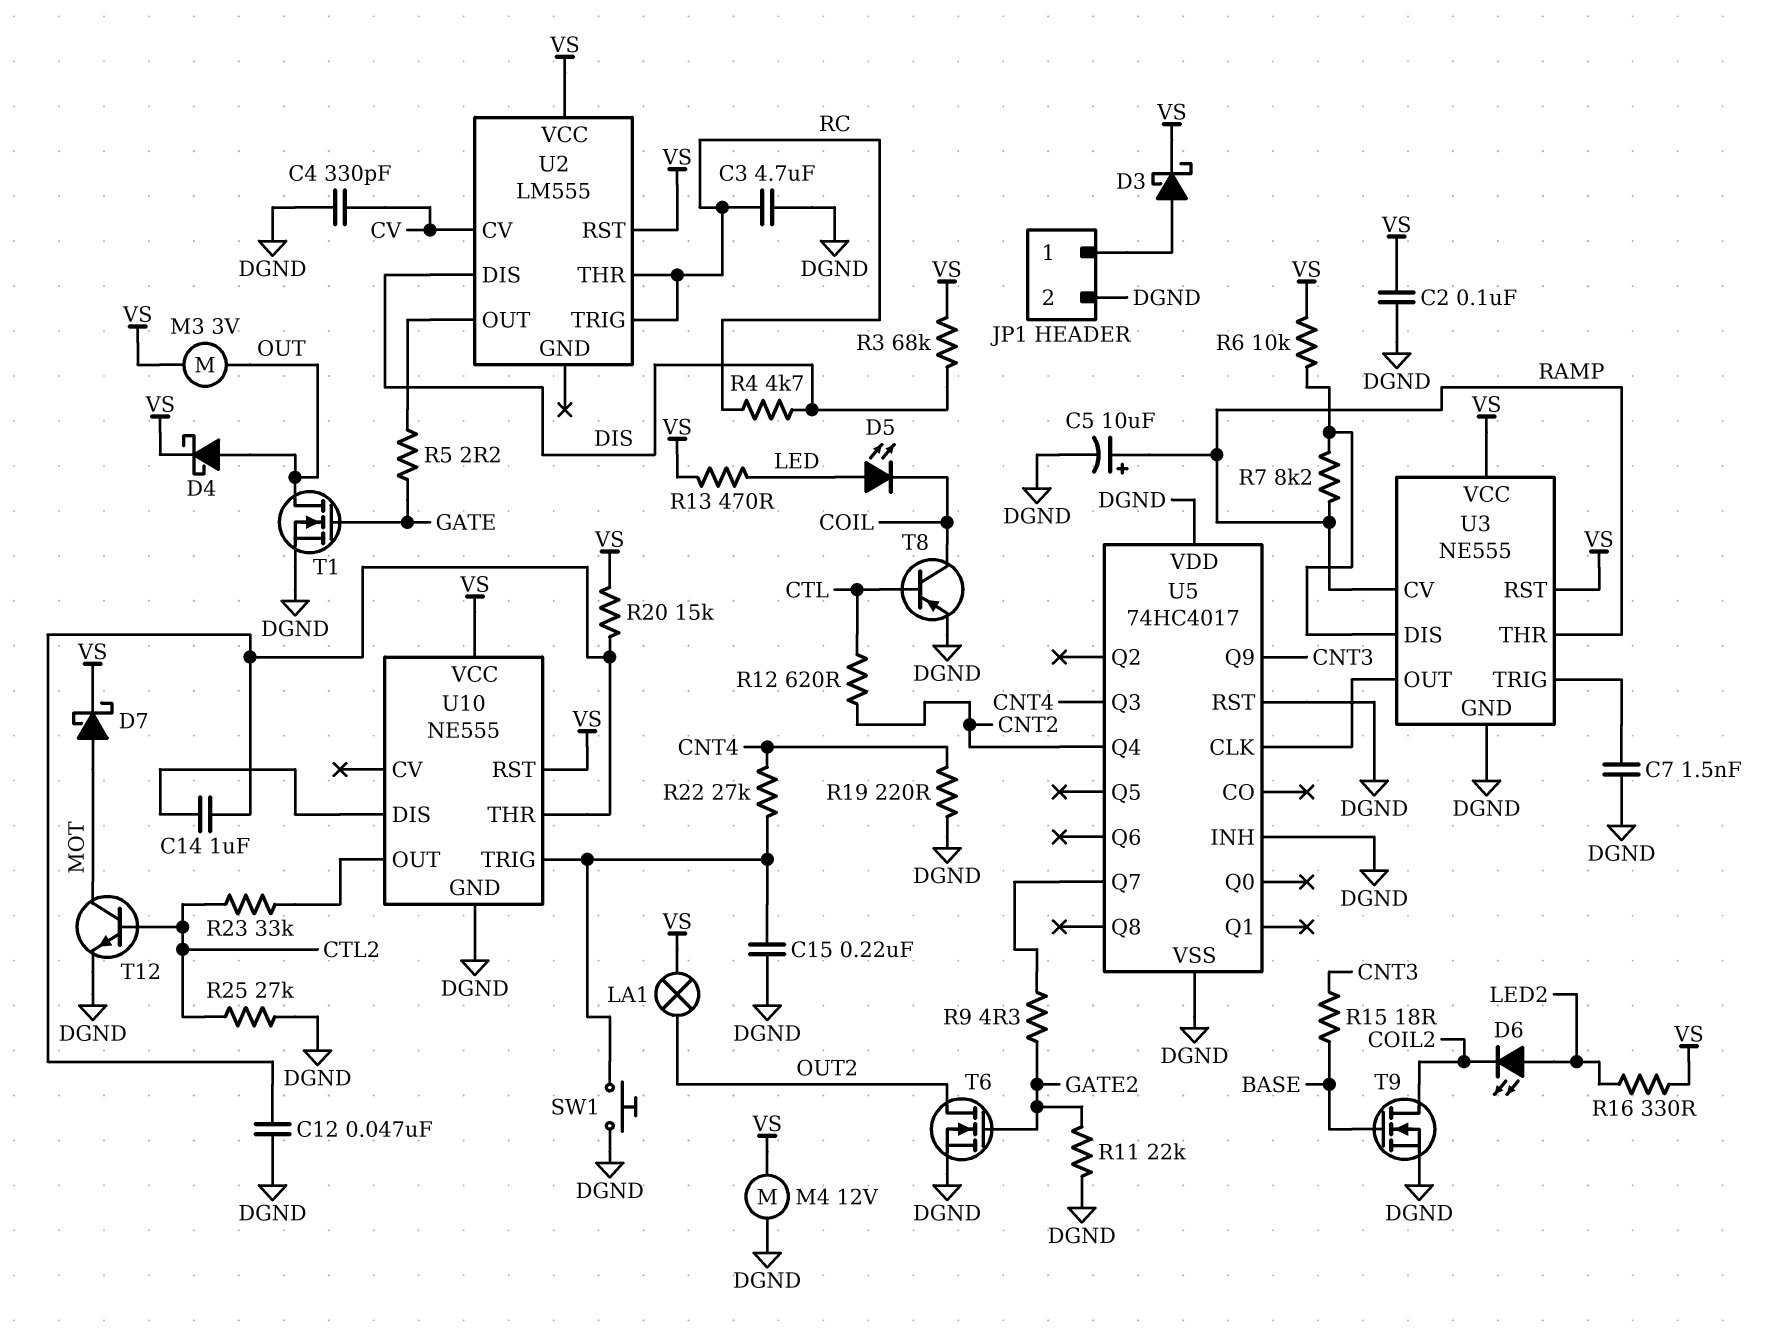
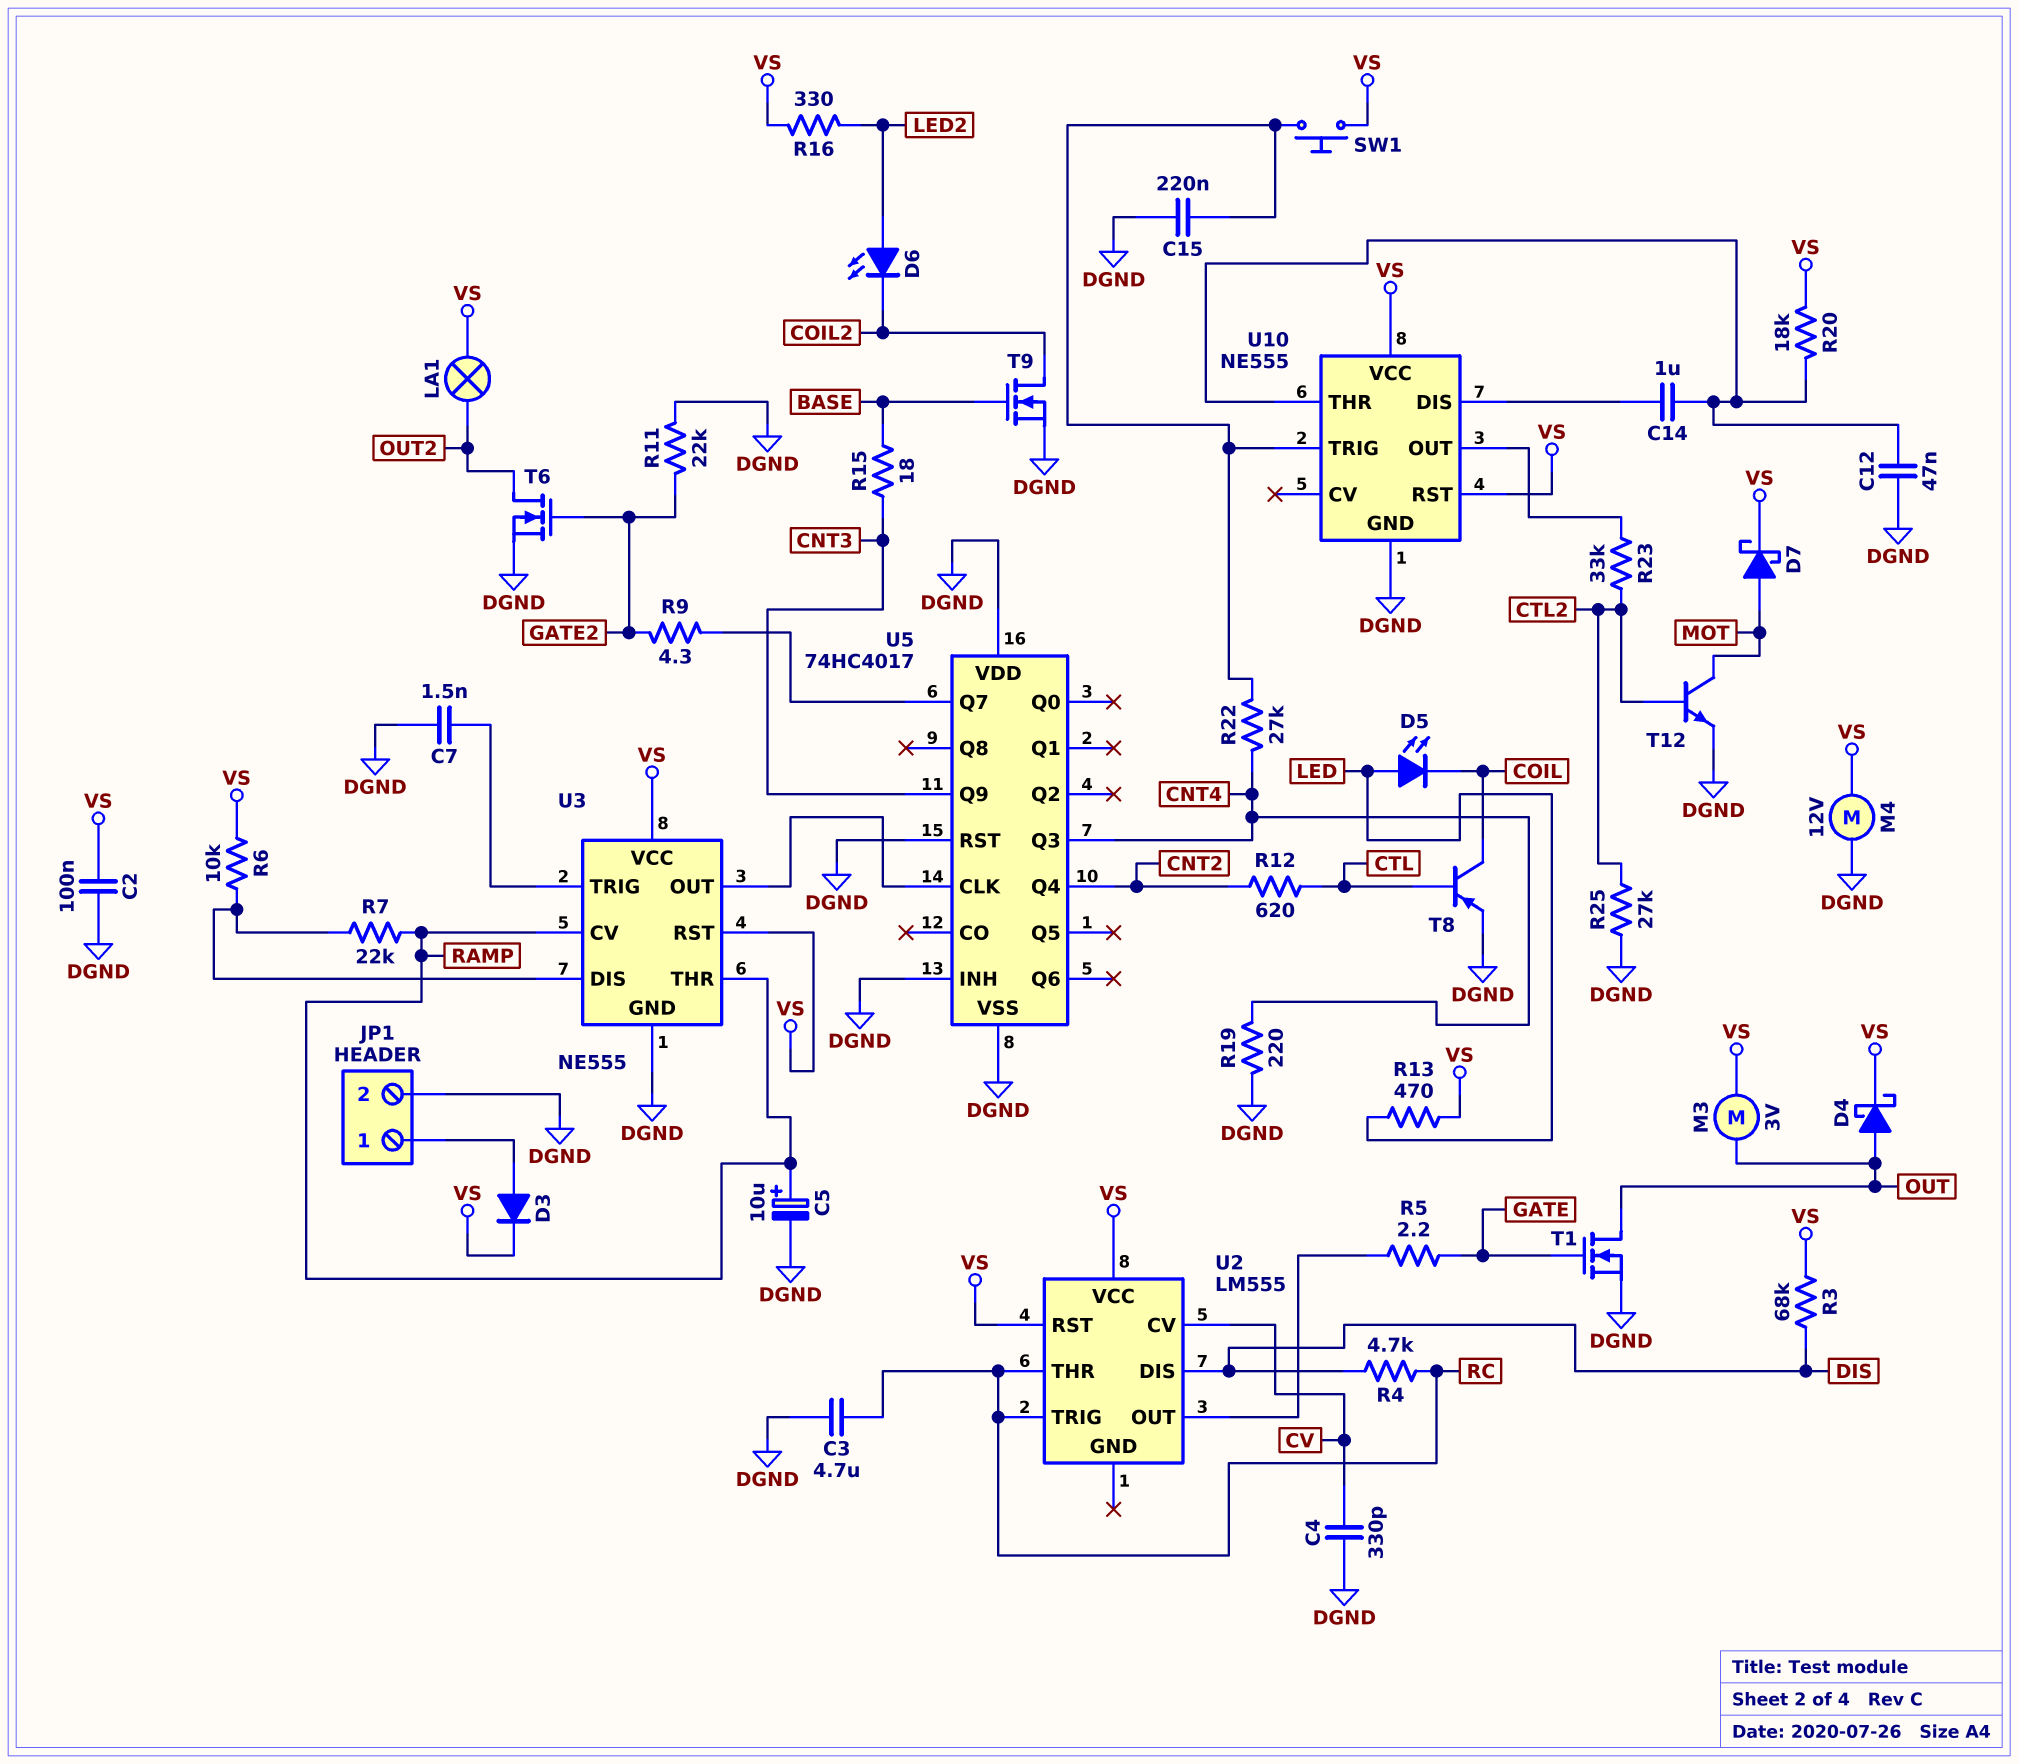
D3: schottky (A JP1/1, K VS) -> diode (A JP1/1, K VS)
R7: 8.2k (RAMP, U3/DIS) -> 22k (RAMP, U3/DIS)
R20: 15k (U10/THR, VS) -> 18k (U10/THR, VS)
SW1: button (DGND, U10/TRIG) -> button (U10/TRIG, VS)

